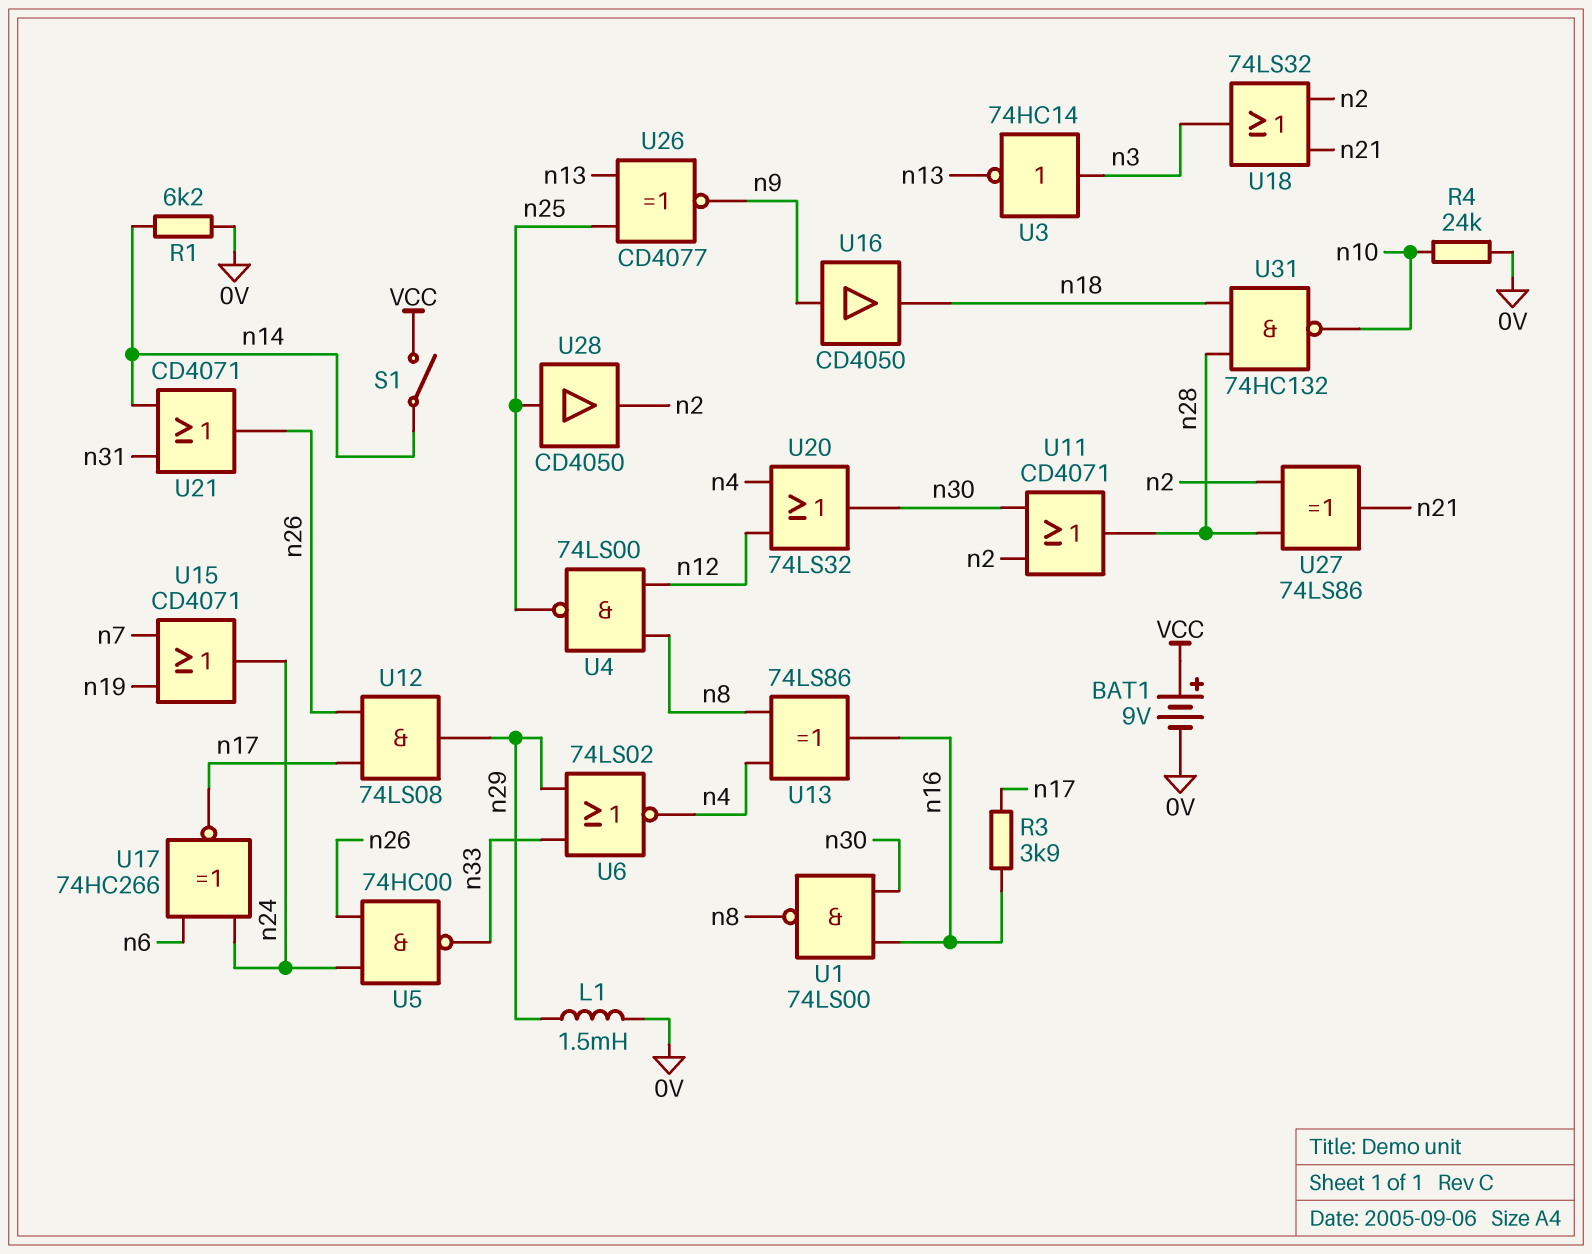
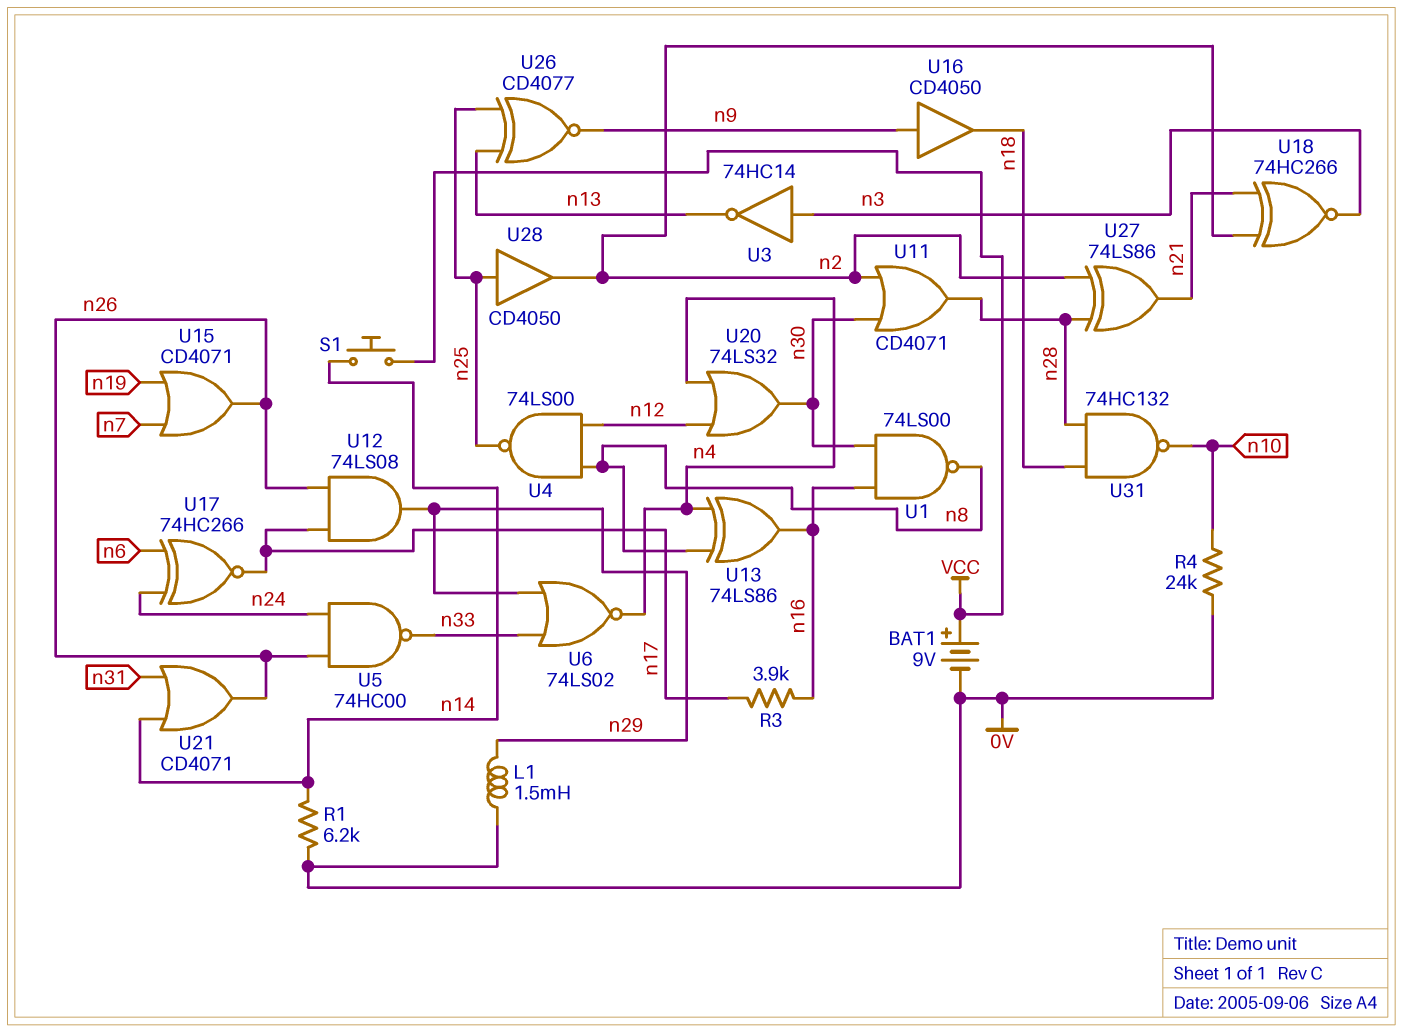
S1: switch (VCC, n14) -> button (VCC, n14)
U15: OR CD4071 (in n7, in n19, out n24) -> OR CD4071 (in n7, in n19, out n26)
U18: OR 74LS32 (in n2, in n21, out n3) -> XNOR 74HC266 (in n2, in n21, out n3)

